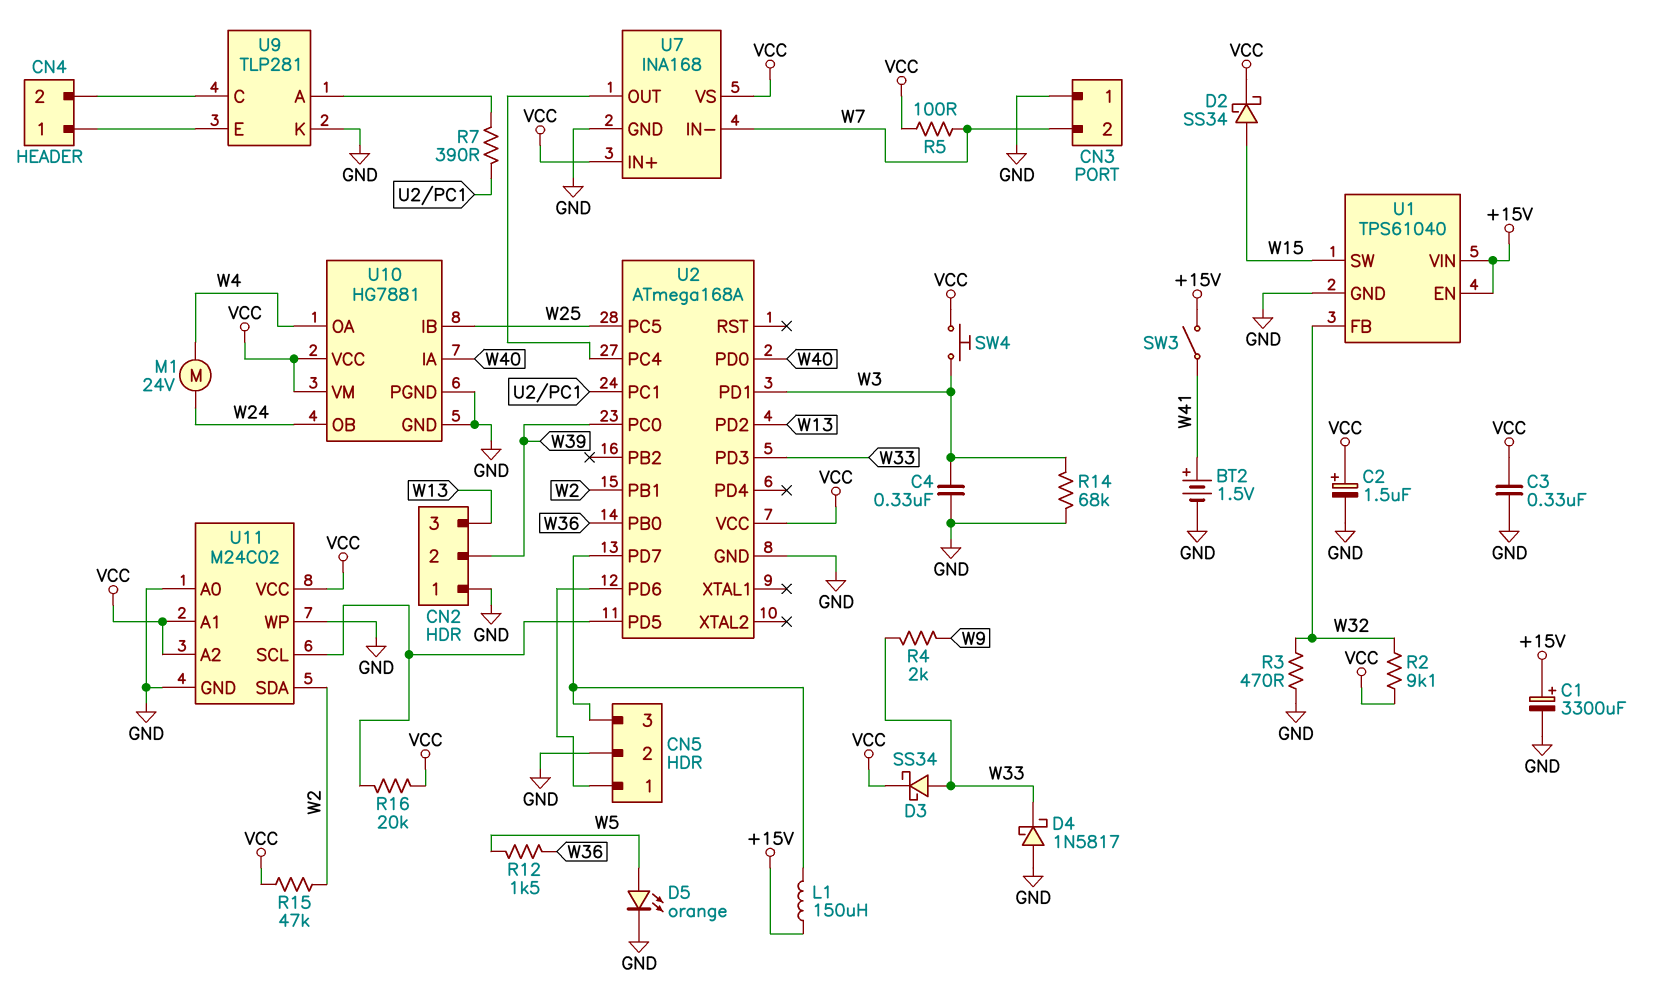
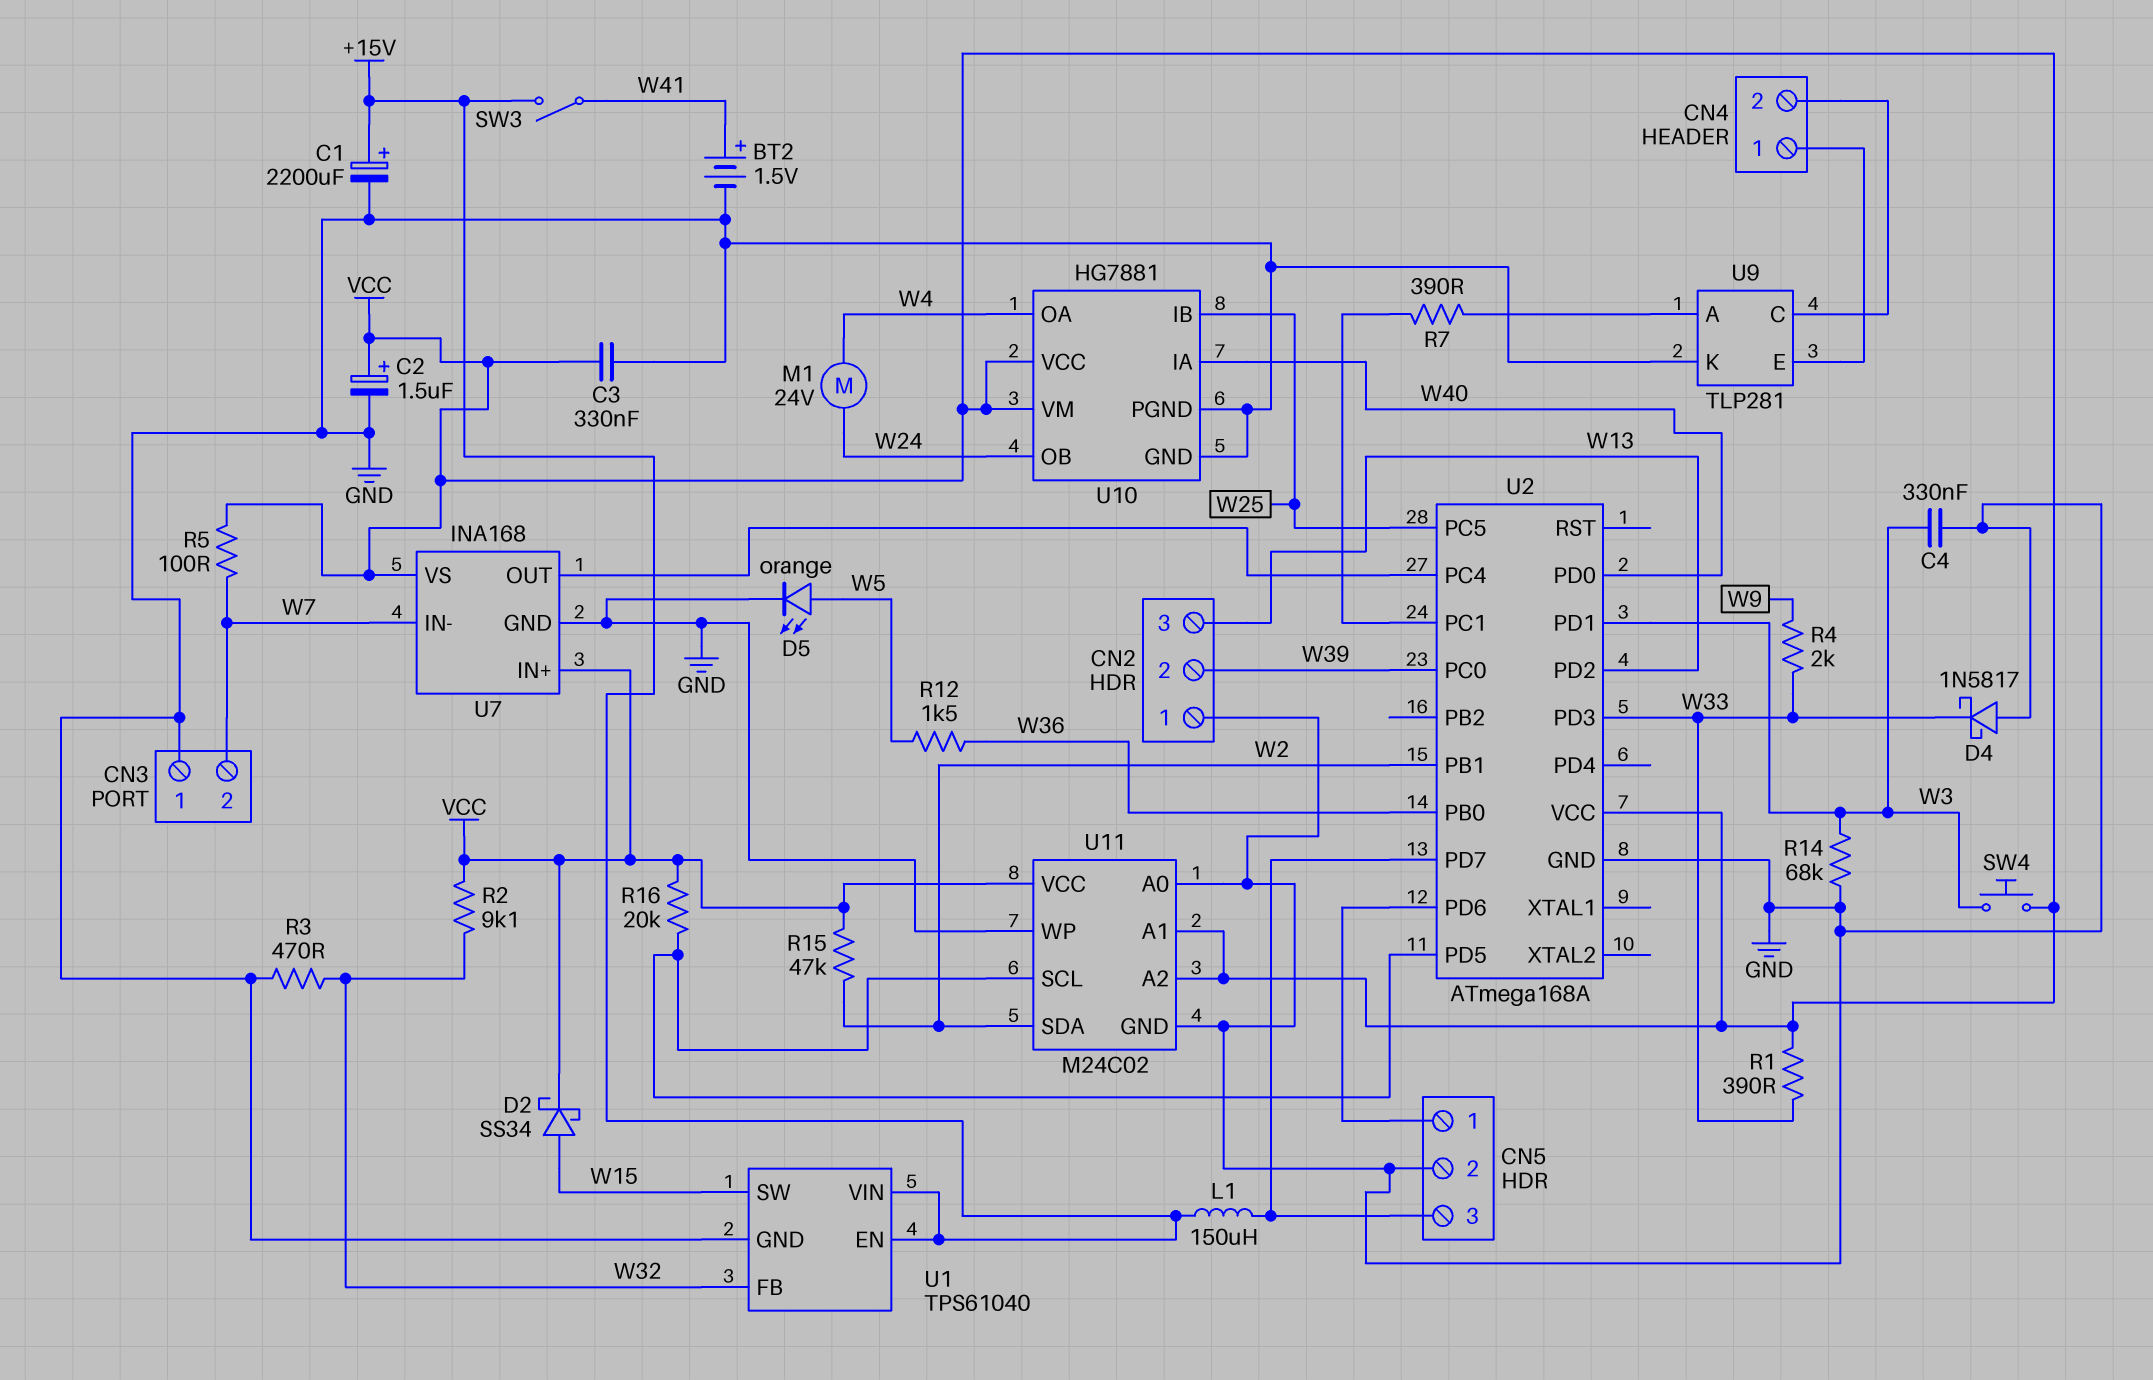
C1: 3300uF (plus +15V, minus GND) -> 2200uF (plus +15V, minus GND)
D3: schottky SS34 (A W33, K VCC) -> none
R1: none -> 390 (VCC, W33)

